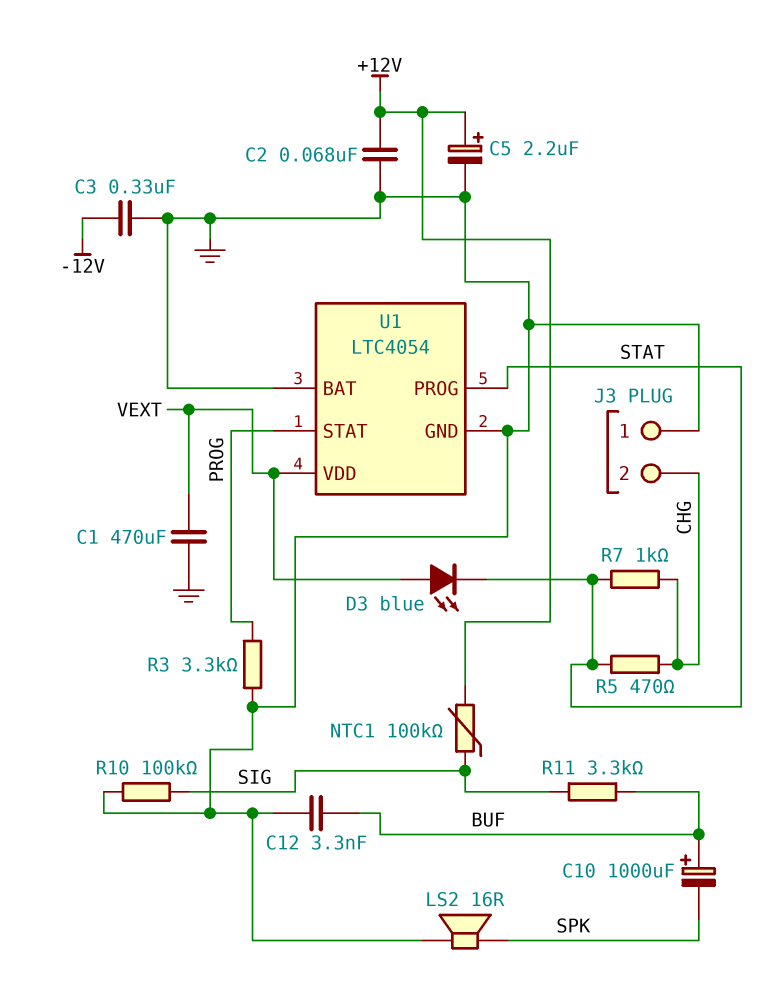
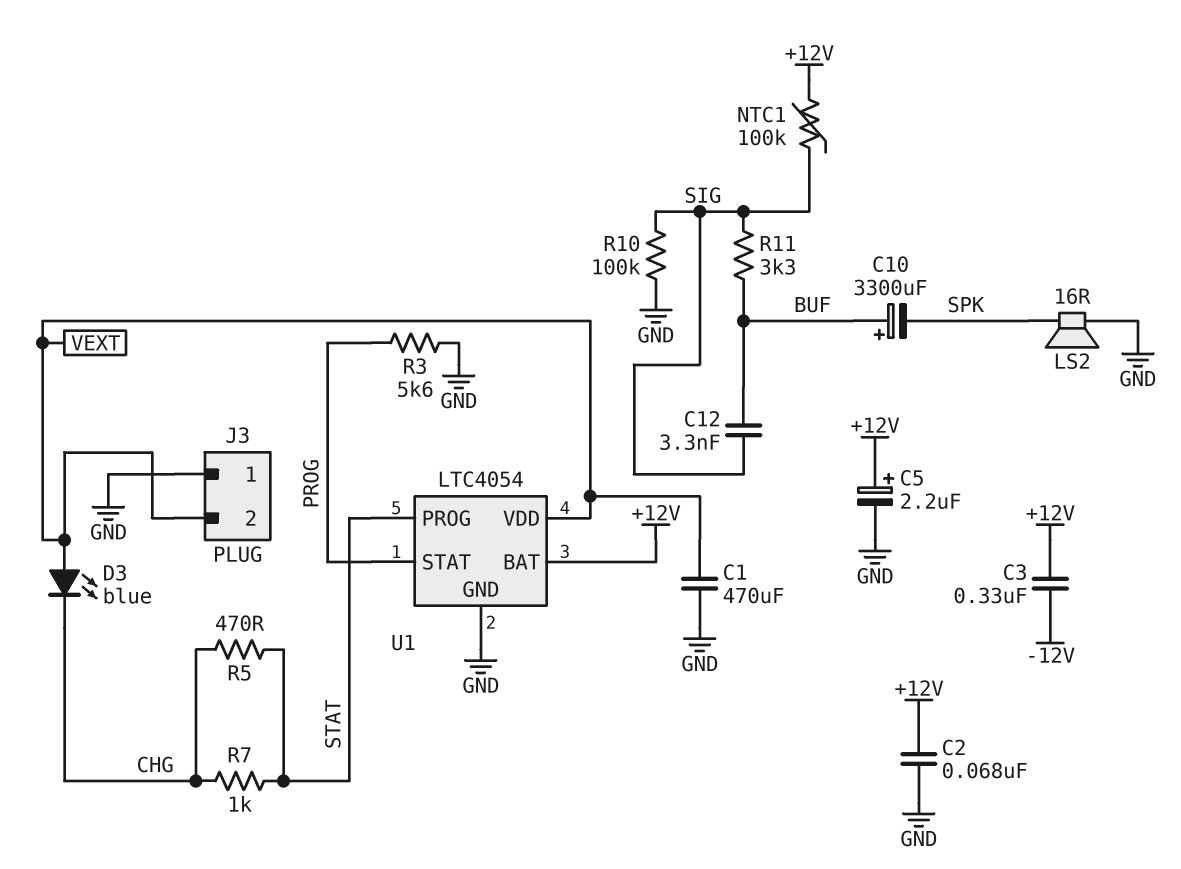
C3: 330nF (-12V, GND) -> 330nF (+12V, -12V)
C10: 1000uF (plus BUF, minus SPK) -> 3300uF (plus BUF, minus SPK)
C12: 3.3nF (BUF, GND) -> 3.3nF (BUF, SIG)
D3: LED blue (A VEXT, K STAT) -> LED blue (A VEXT, K CHG)
J3 pin 2: CHG -> VEXT
R3: 3.3k (GND, PROG) -> 5.6k (GND, PROG)
U1 pin BAT: GND -> +12V

